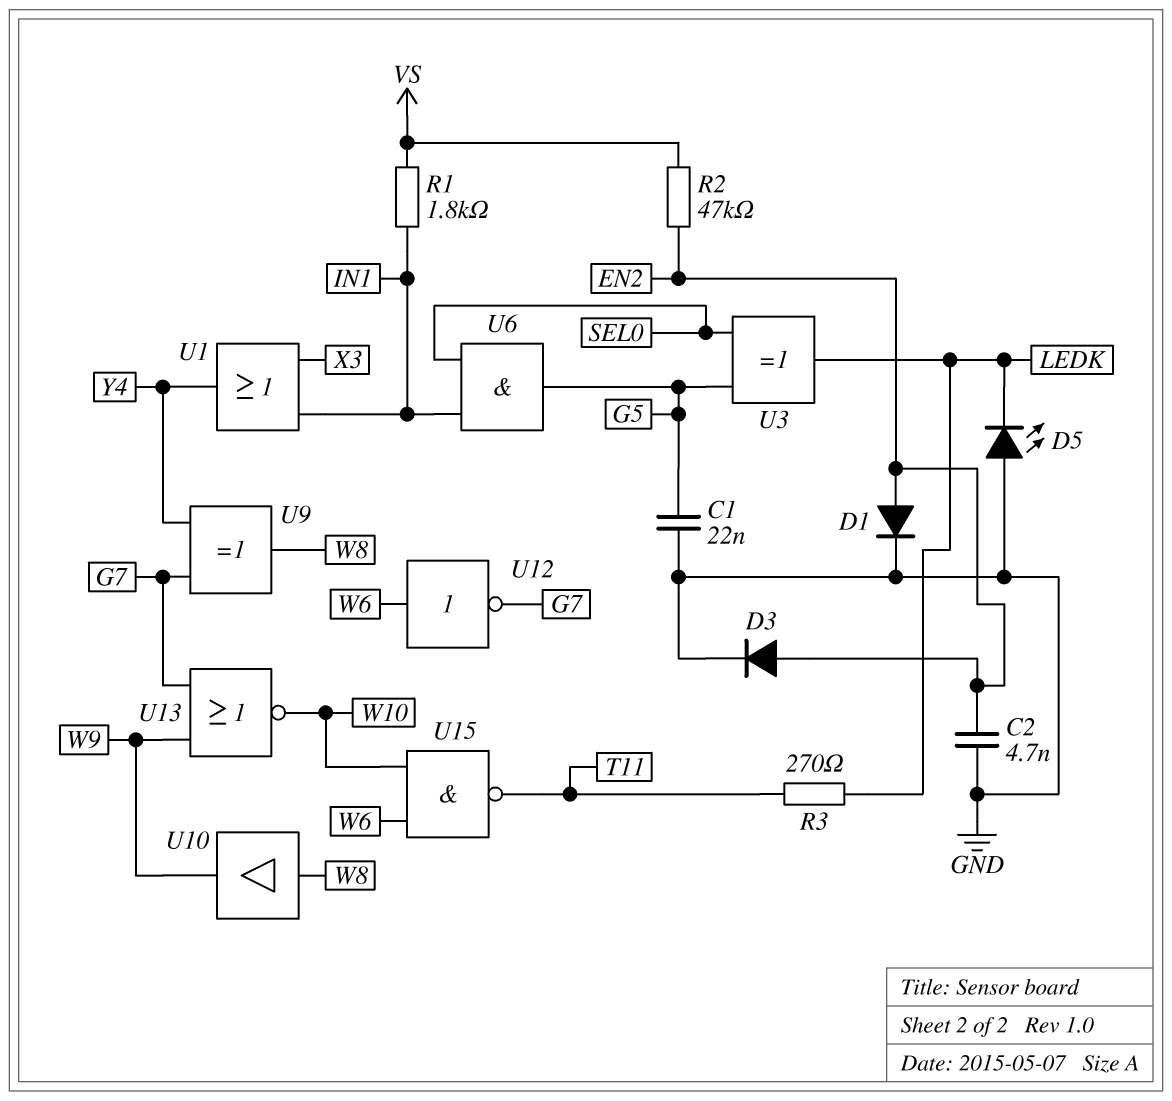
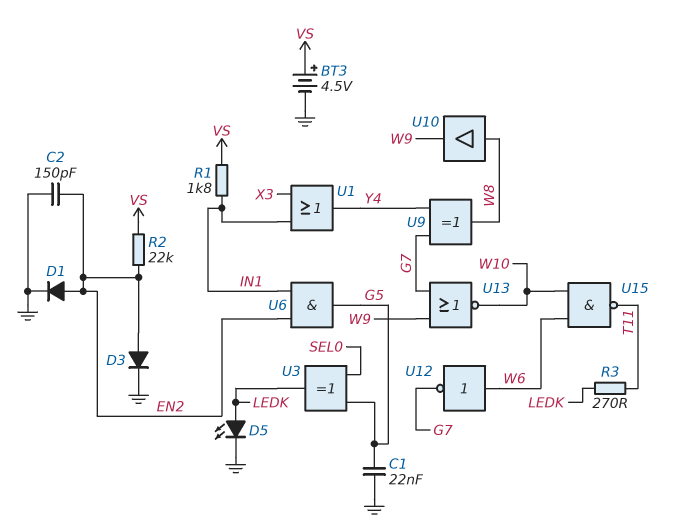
BT3: none -> 4.5V (plus VS, minus GND)
C2: 4.7nF (EN2, GND) -> 150pF (EN2, GND)
D5: LED (A GND, K LEDK) -> LED (A LEDK, K GND)
R2: 47k (EN2, VS) -> 22k (EN2, VS)
U6: AND (in IN1, in SEL0, out G5) -> AND (in EN2, in IN1, out G5)

